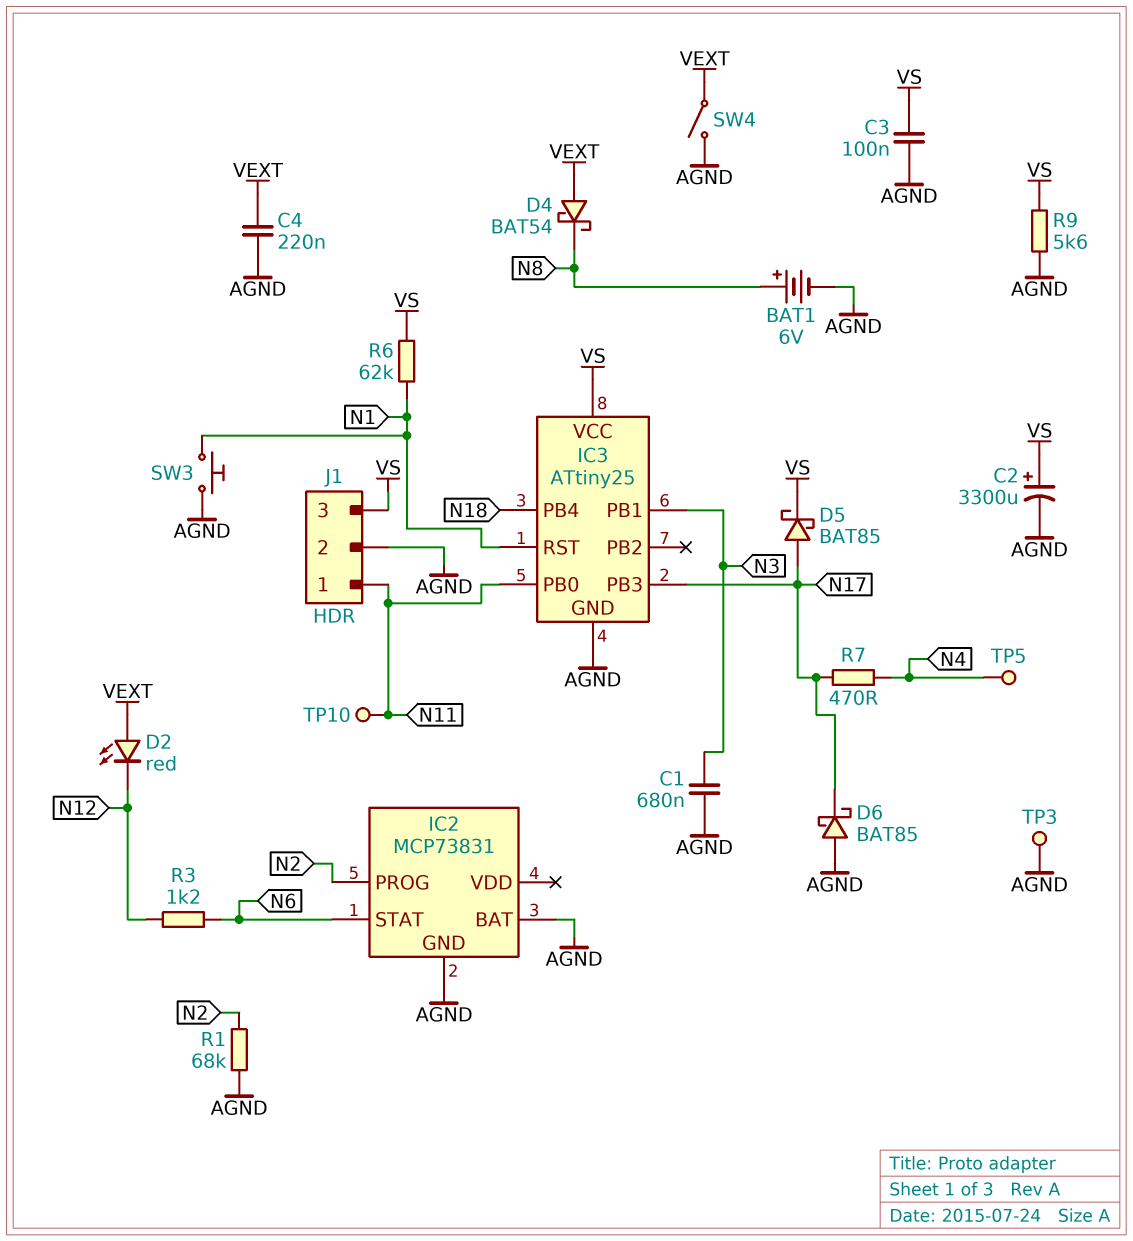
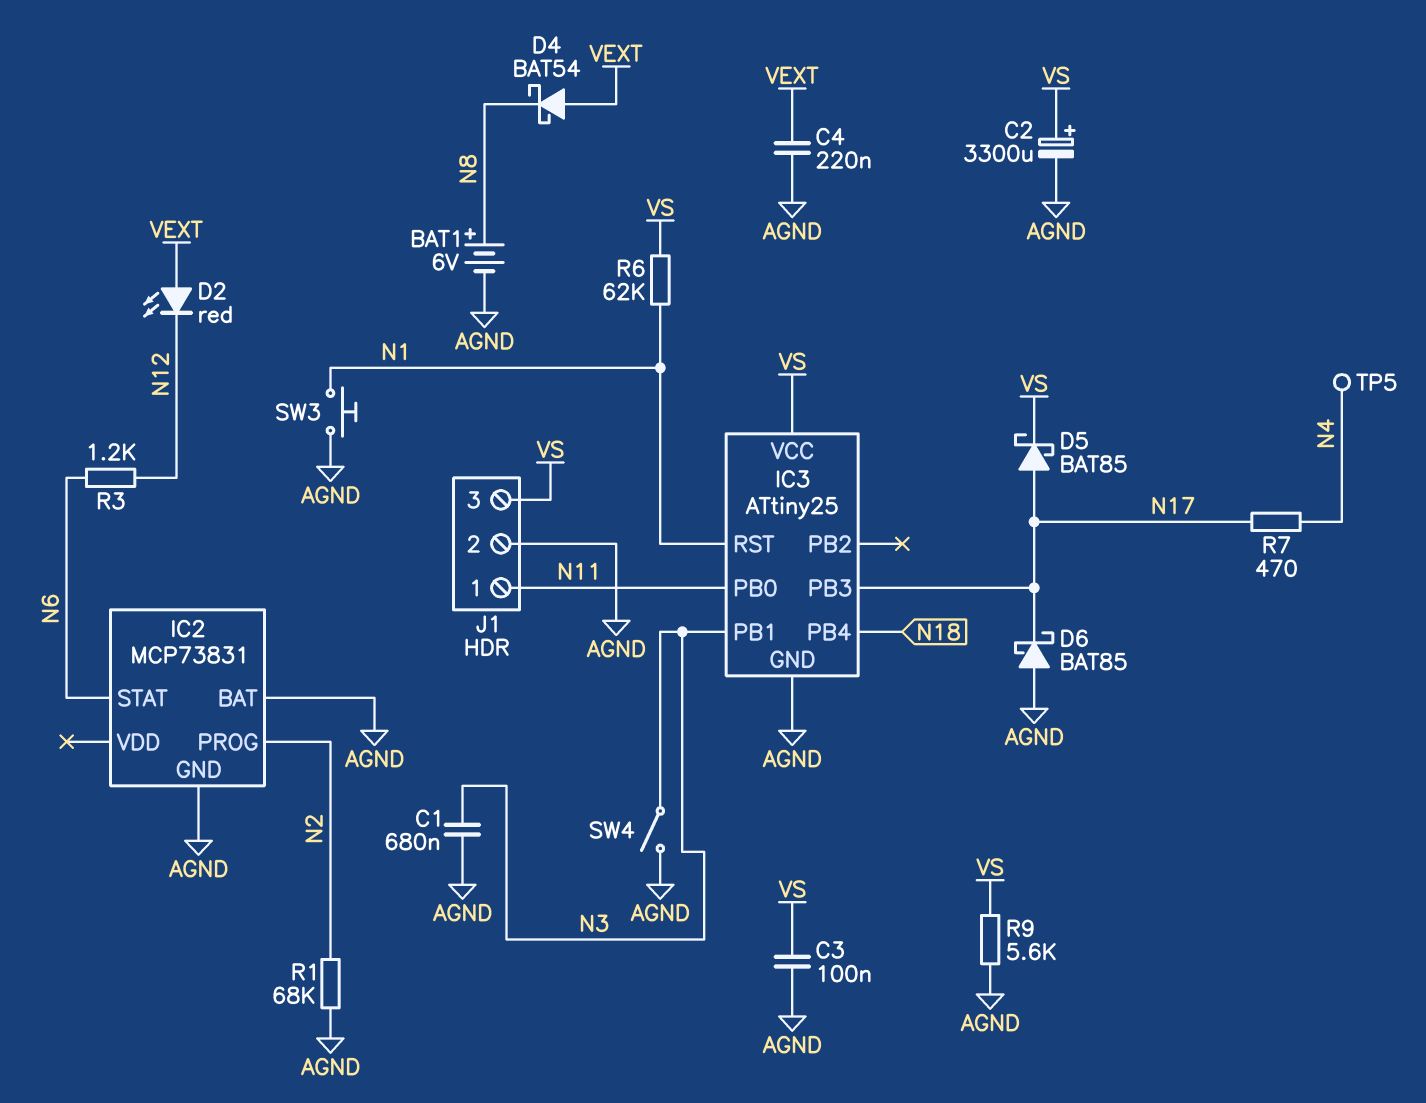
SW4: switch (AGND, VEXT) -> switch (AGND, N3)
TP3: test point (AGND) -> none
TP10: test point (N11) -> none

